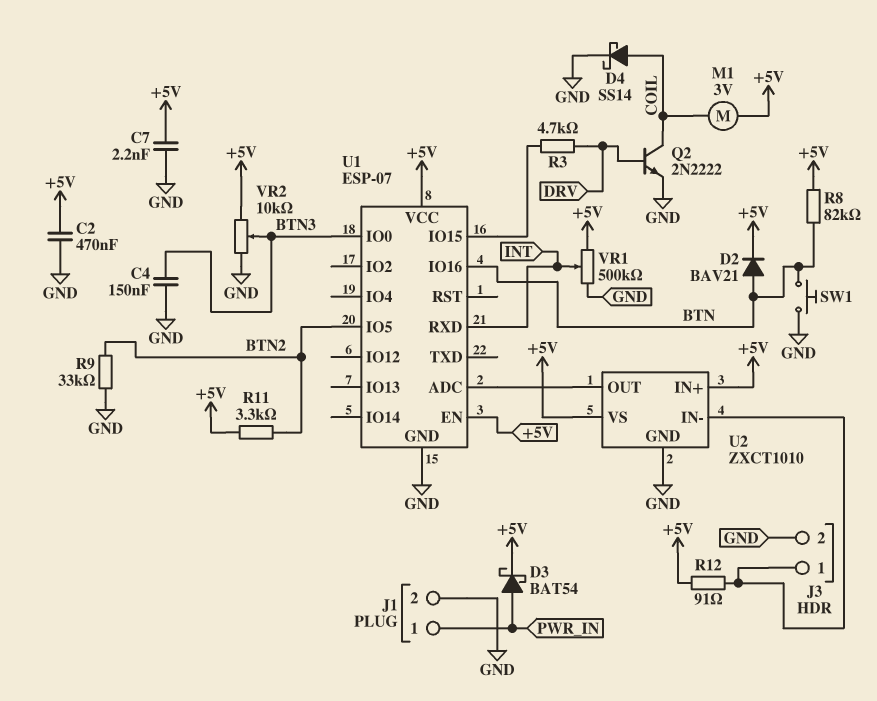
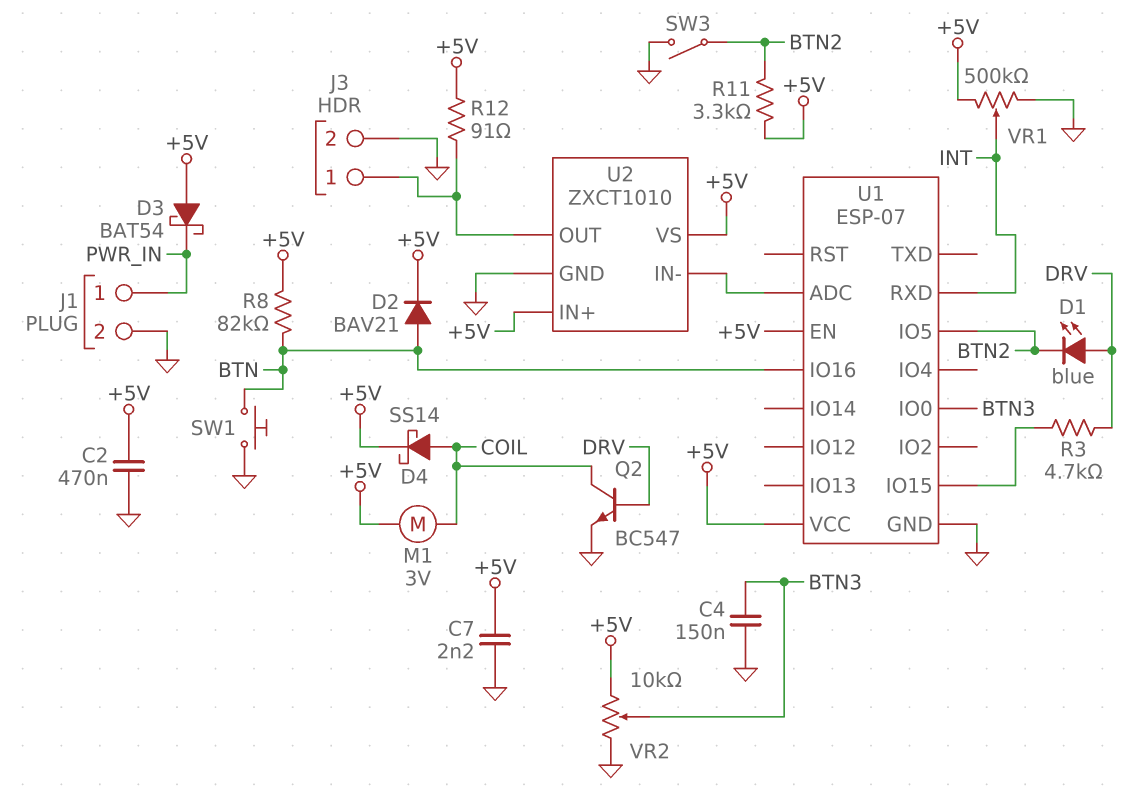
D1: none -> LED blue (A DRV, K BTN2)
D3: schottky BAT54 (A PWR_IN, K +5V) -> schottky BAT54 (A +5V, K PWR_IN)
D4: schottky SS14 (A COIL, K GND) -> schottky SS14 (A COIL, K +5V)
Q2: NPN 2N2222 (B DRV, C COIL, E GND) -> NPN BC547 (B DRV, C COIL, E GND)
R9: 33k (BTN2, GND) -> none
SW3: none -> switch (BTN2, GND)
U2 pin IN-: J3/1 -> U1/ADC
U2 pin OUT: U1/ADC -> J3/1

